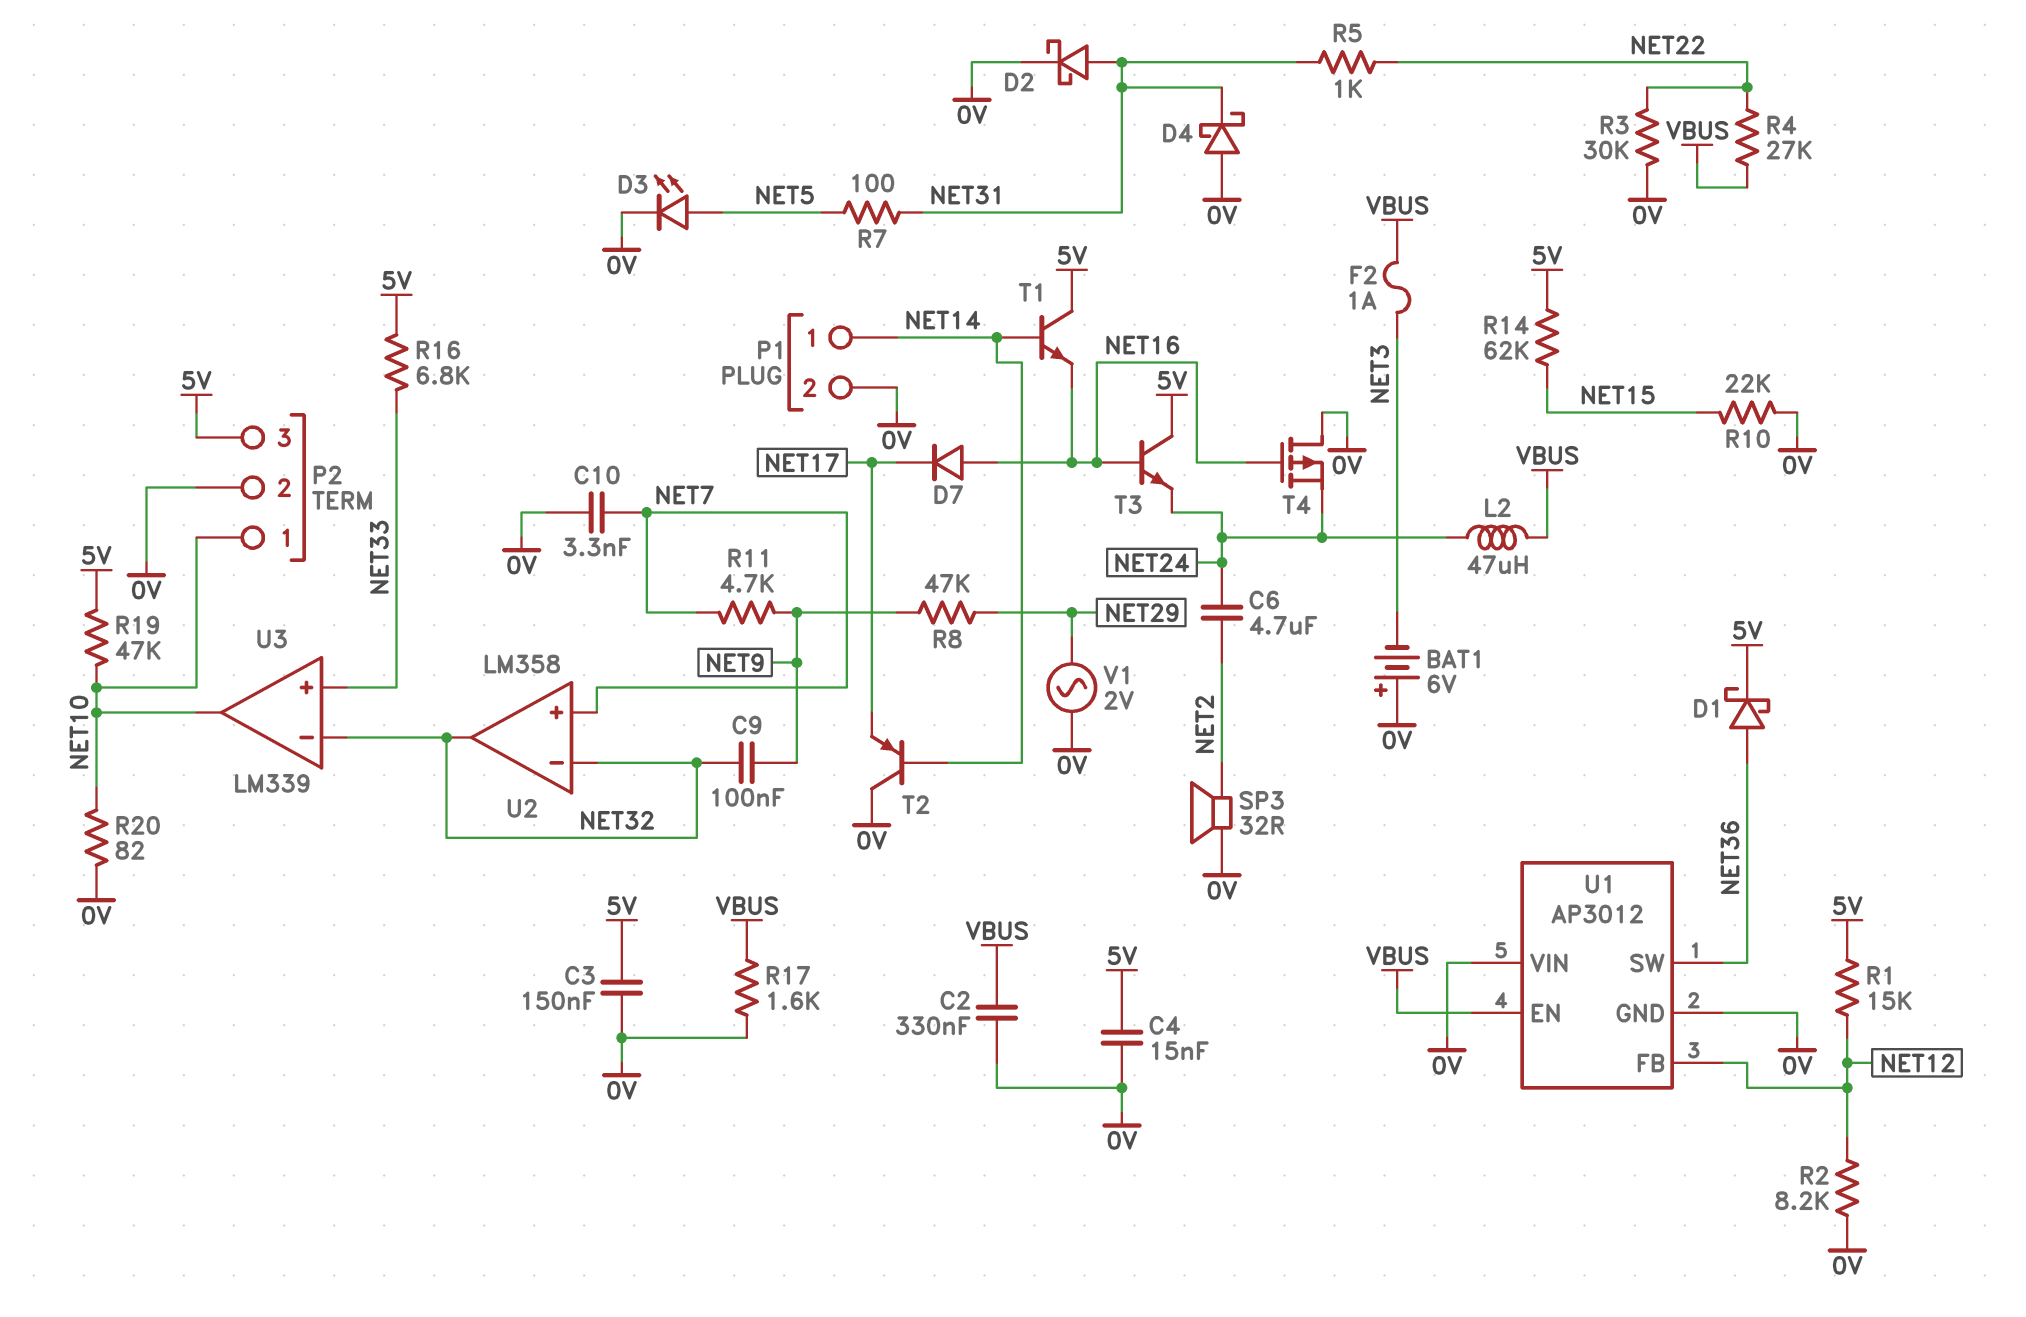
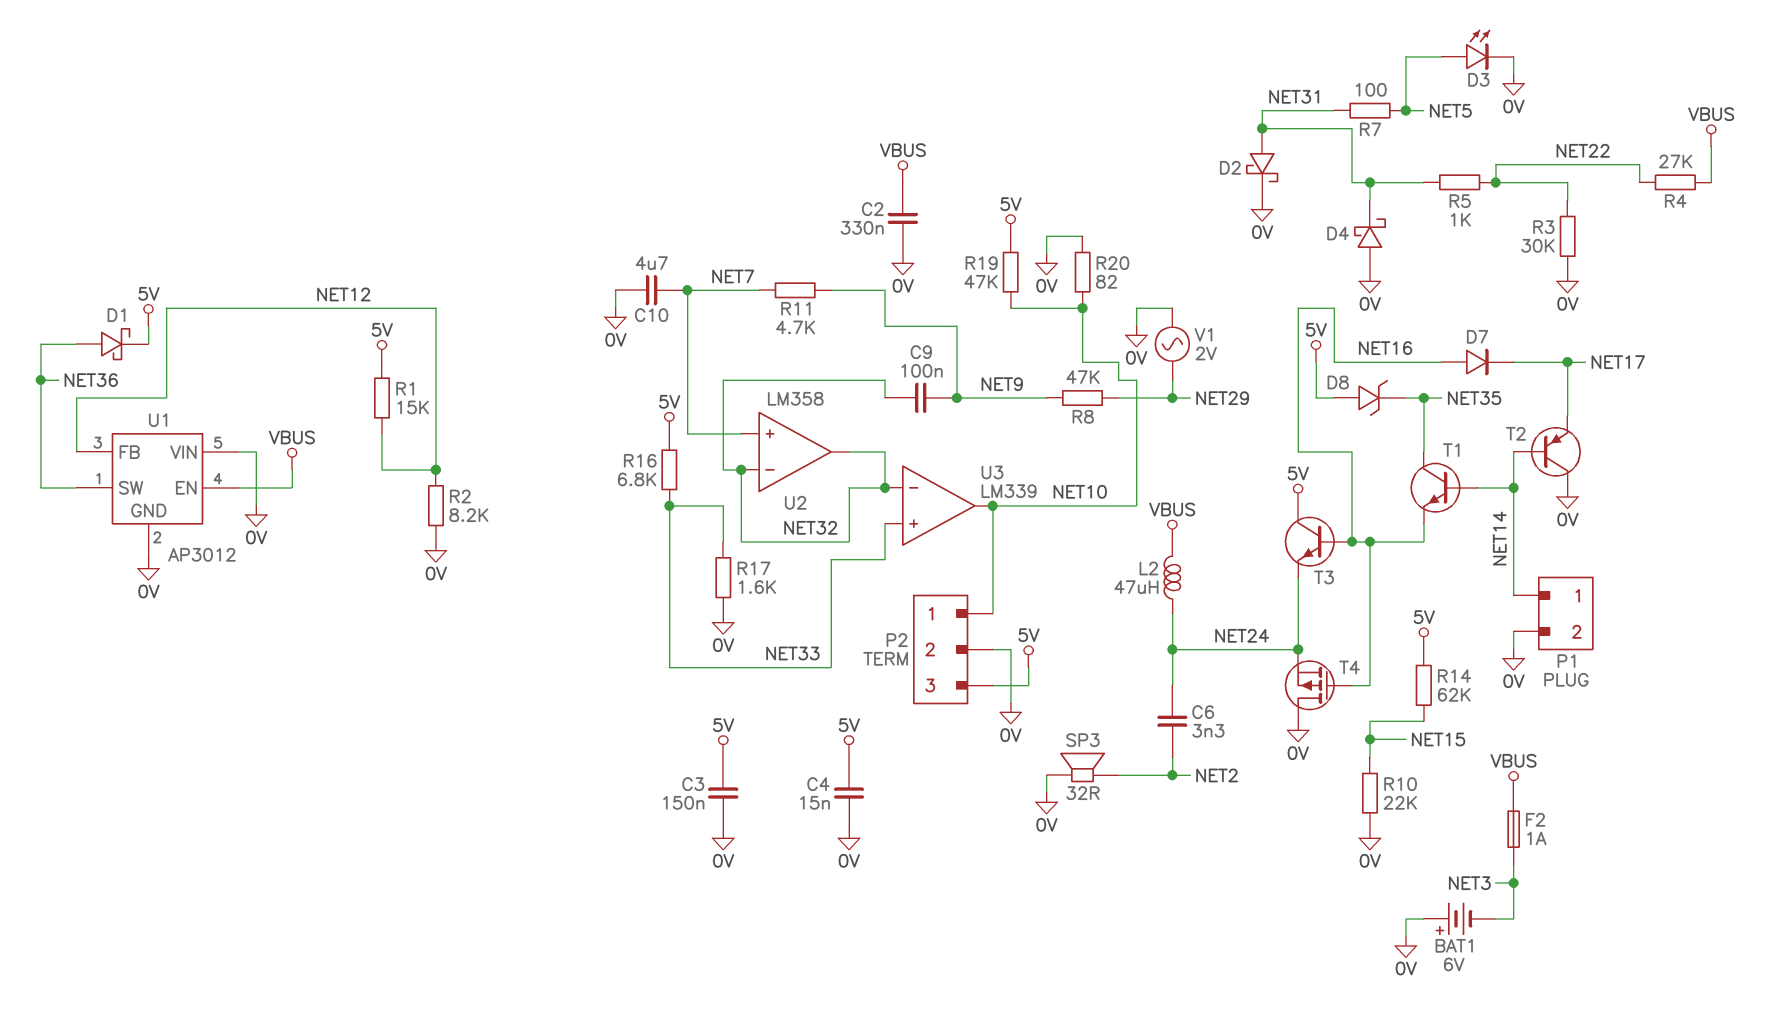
C6: 4.7uF (NET2, NET24) -> 3.3nF (NET2, NET24)
C10: 3.3nF (0V, NET7) -> 4.7uF (0V, NET7)
D8: none -> zener (A 5V, K NET35)
R17: 1.6k (0V, VBUS) -> 1.6k (0V, NET33)
T1: NPN (B NET14, C 5V, E NET16) -> NPN (B NET14, C NET35, E NET16)

